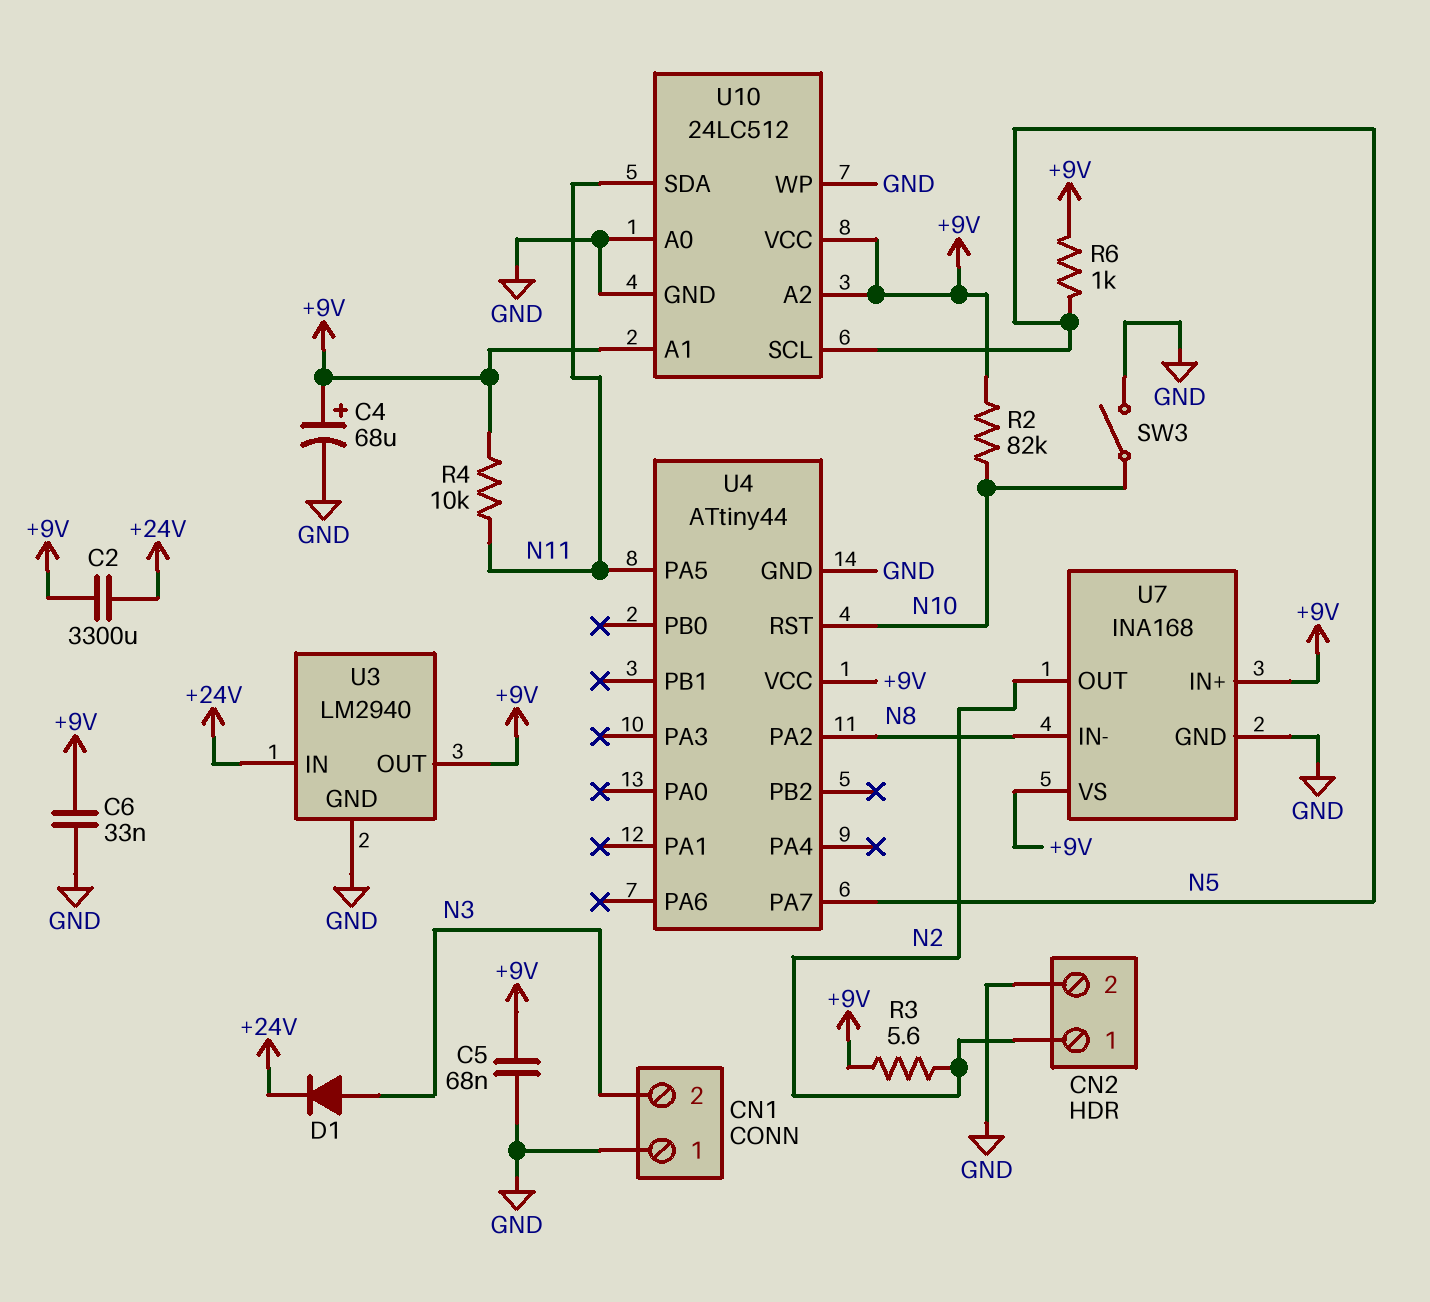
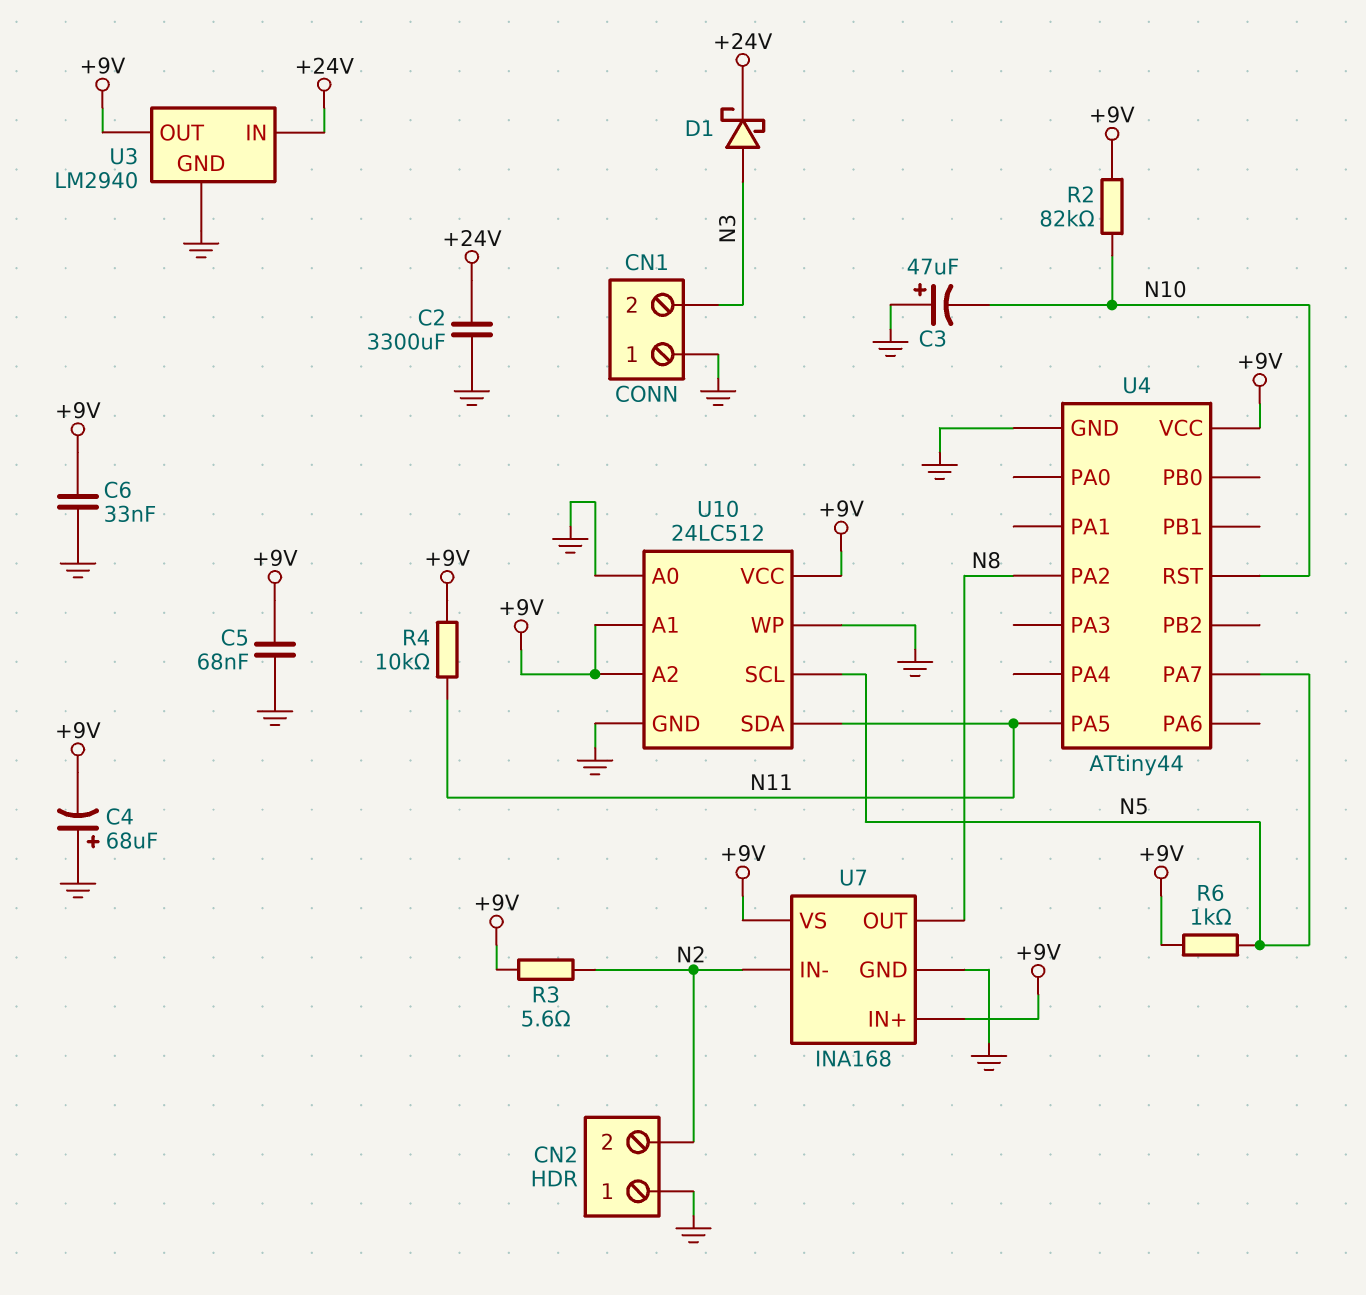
C2: 3300uF (+9V, +24V) -> 3300uF (+24V, GND)
C3: none -> 47uF (plus GND, minus N10)
C4: 68uF (plus +9V, minus GND) -> 68uF (plus GND, minus +9V)
CN2 pin 1: N2 -> GND
CN2 pin 2: GND -> N2
D1: diode (A N3, K +24V) -> schottky (A N3, K +24V)
SW3: switch (GND, N10) -> none
U7 pin IN-: N8 -> N2
U7 pin OUT: N2 -> N8

